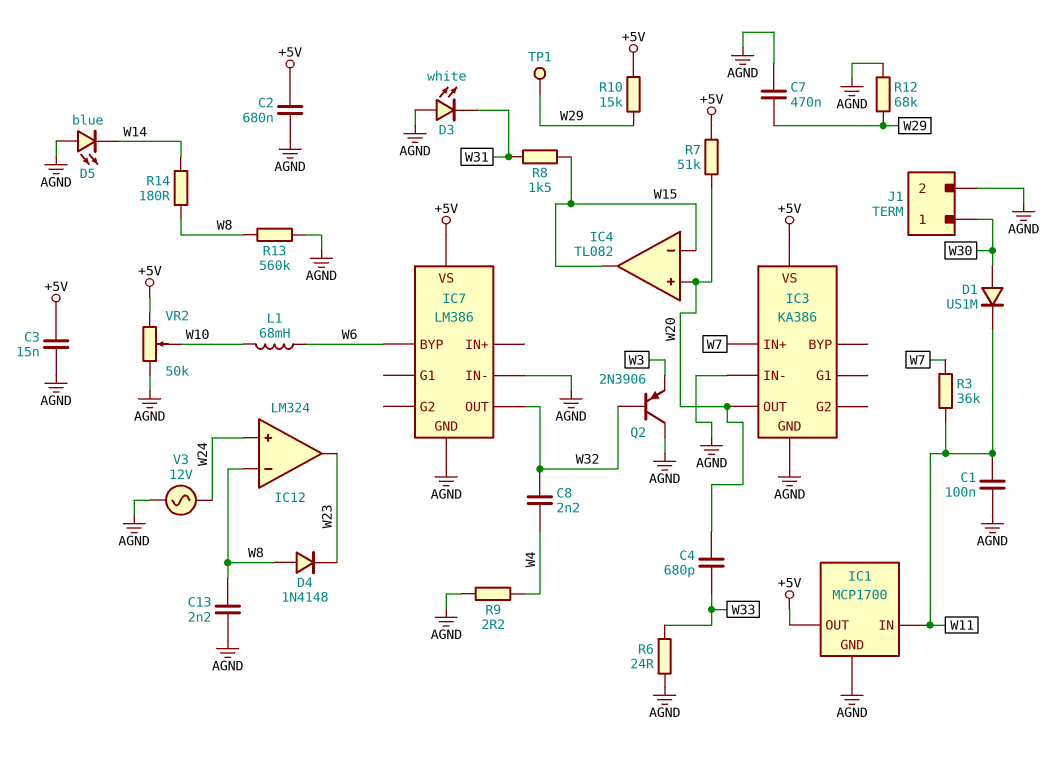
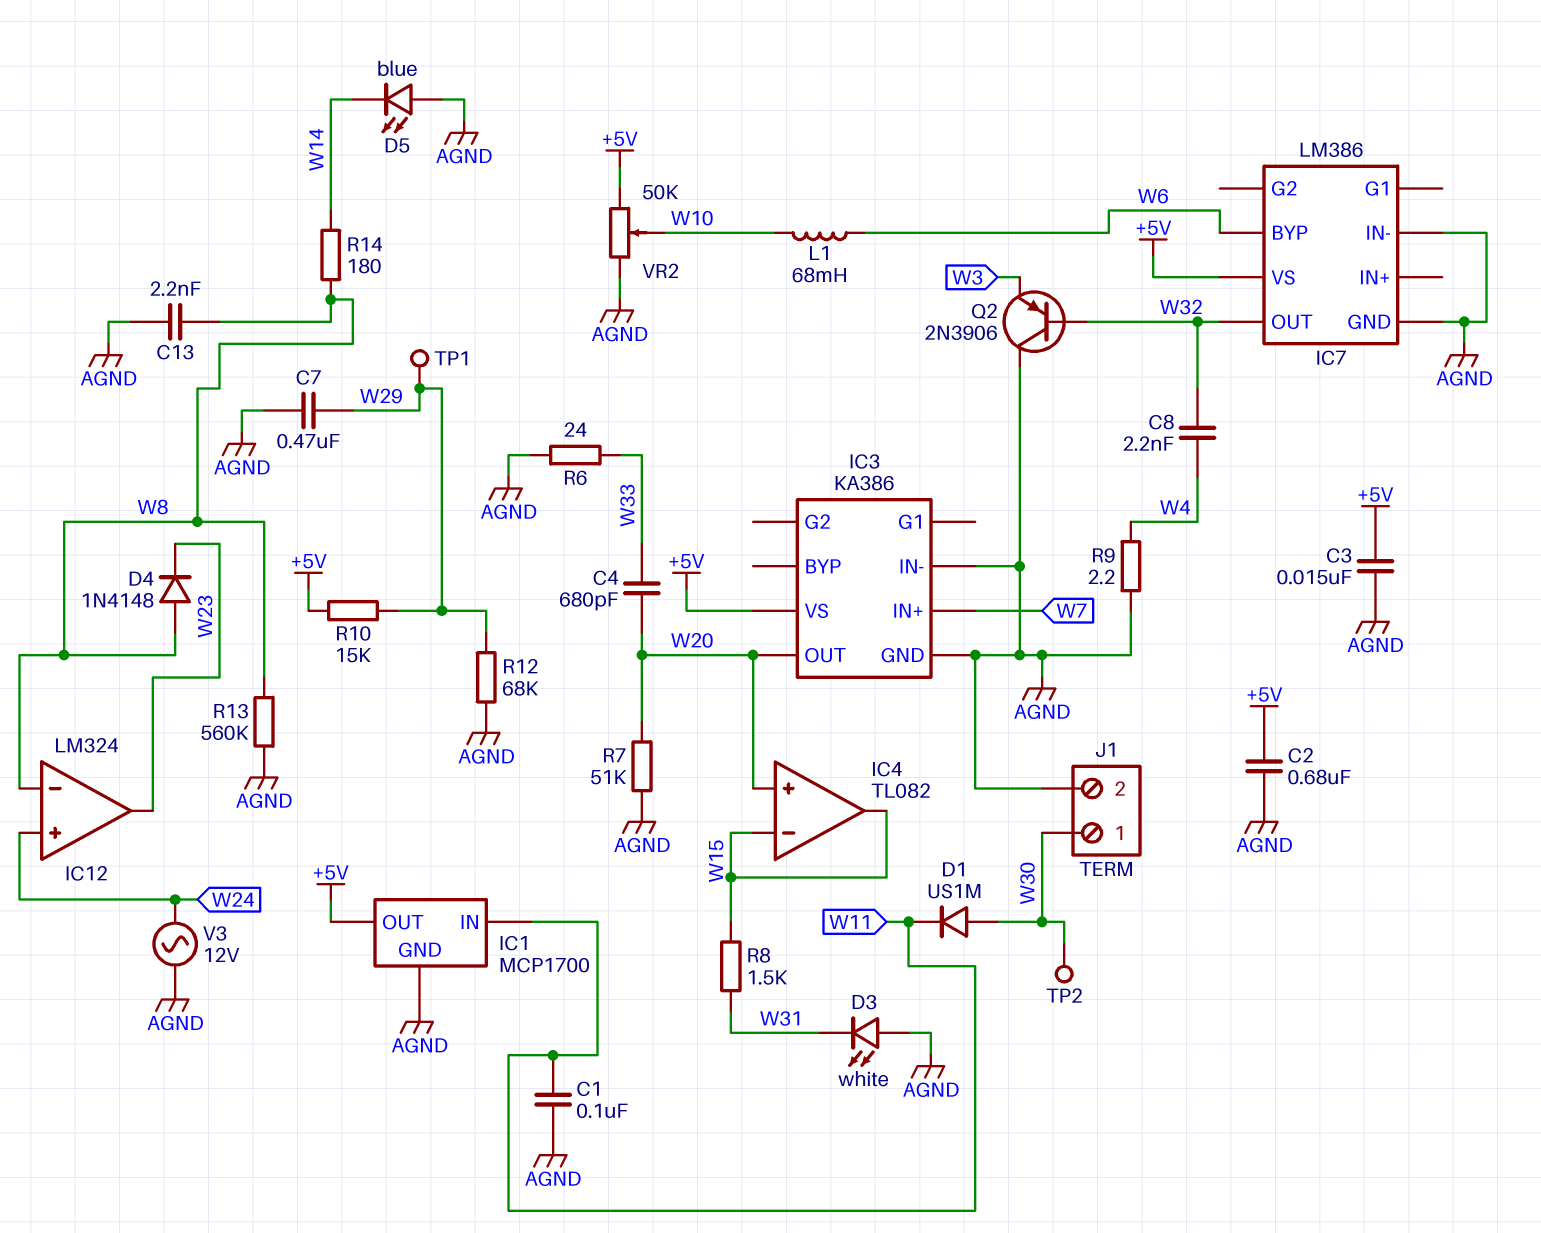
R3: 36k (W7, W11) -> none
R7: 51k (+5V, W20) -> 51k (AGND, W20)
TP2: none -> test point (W30)

